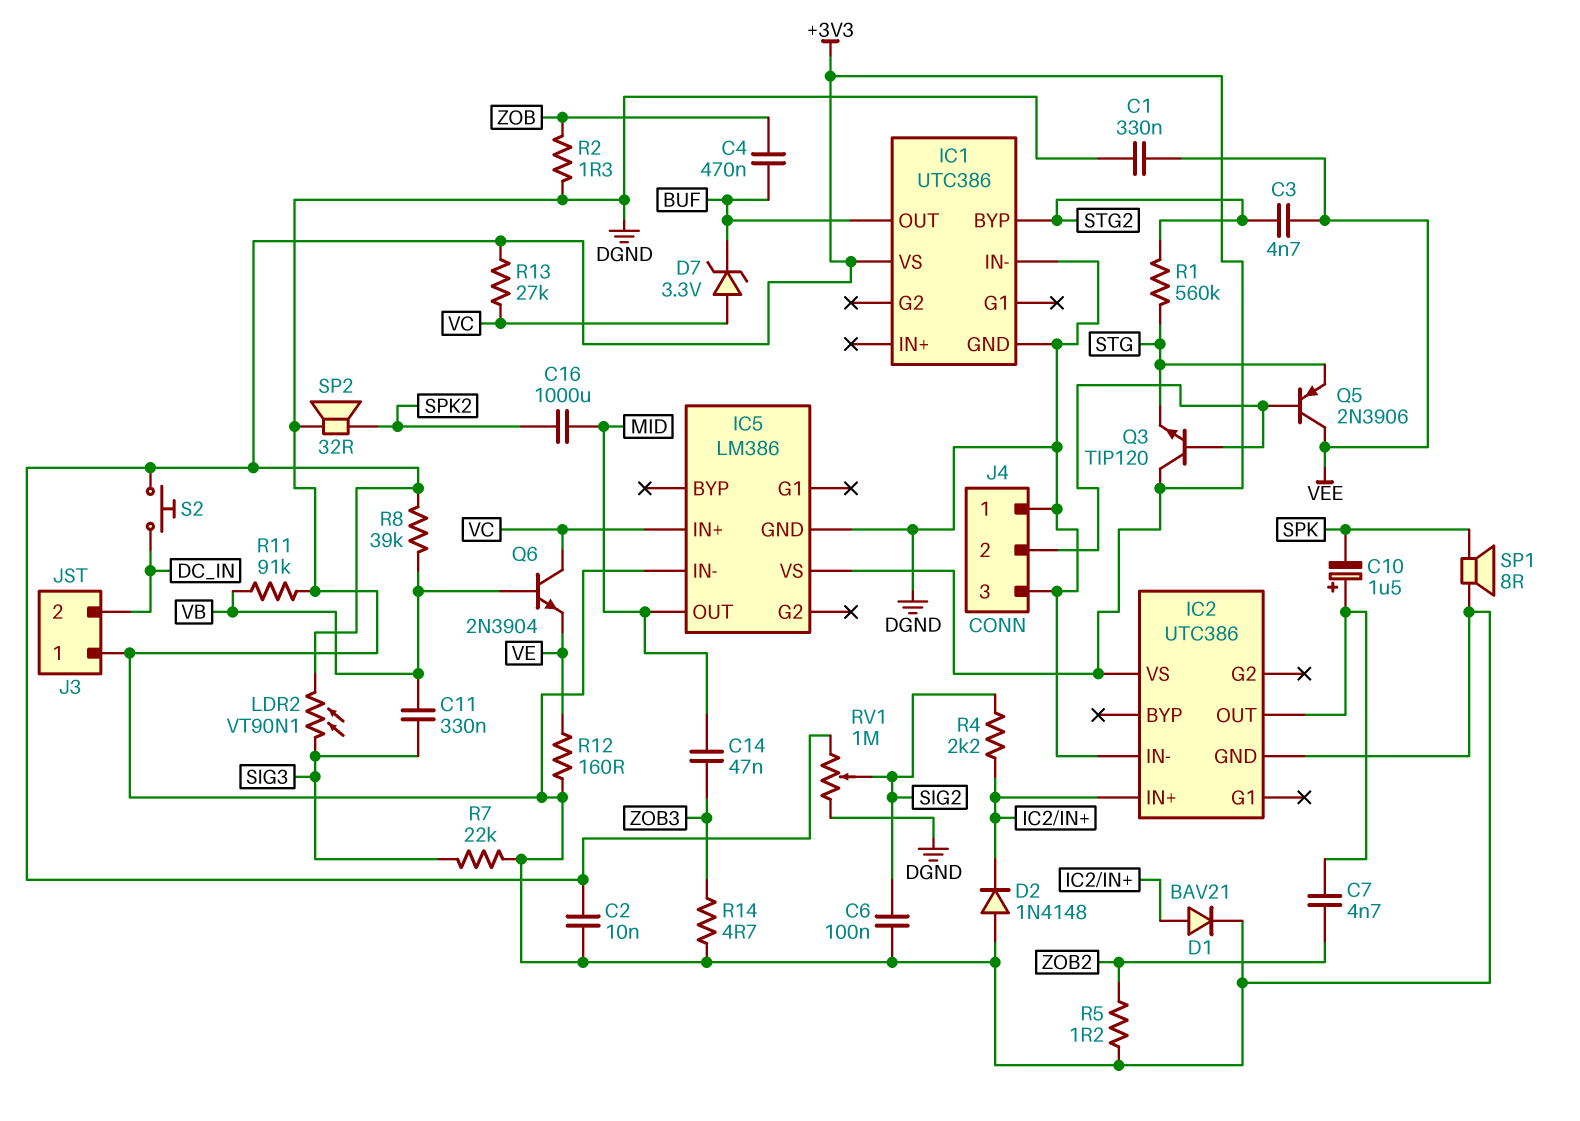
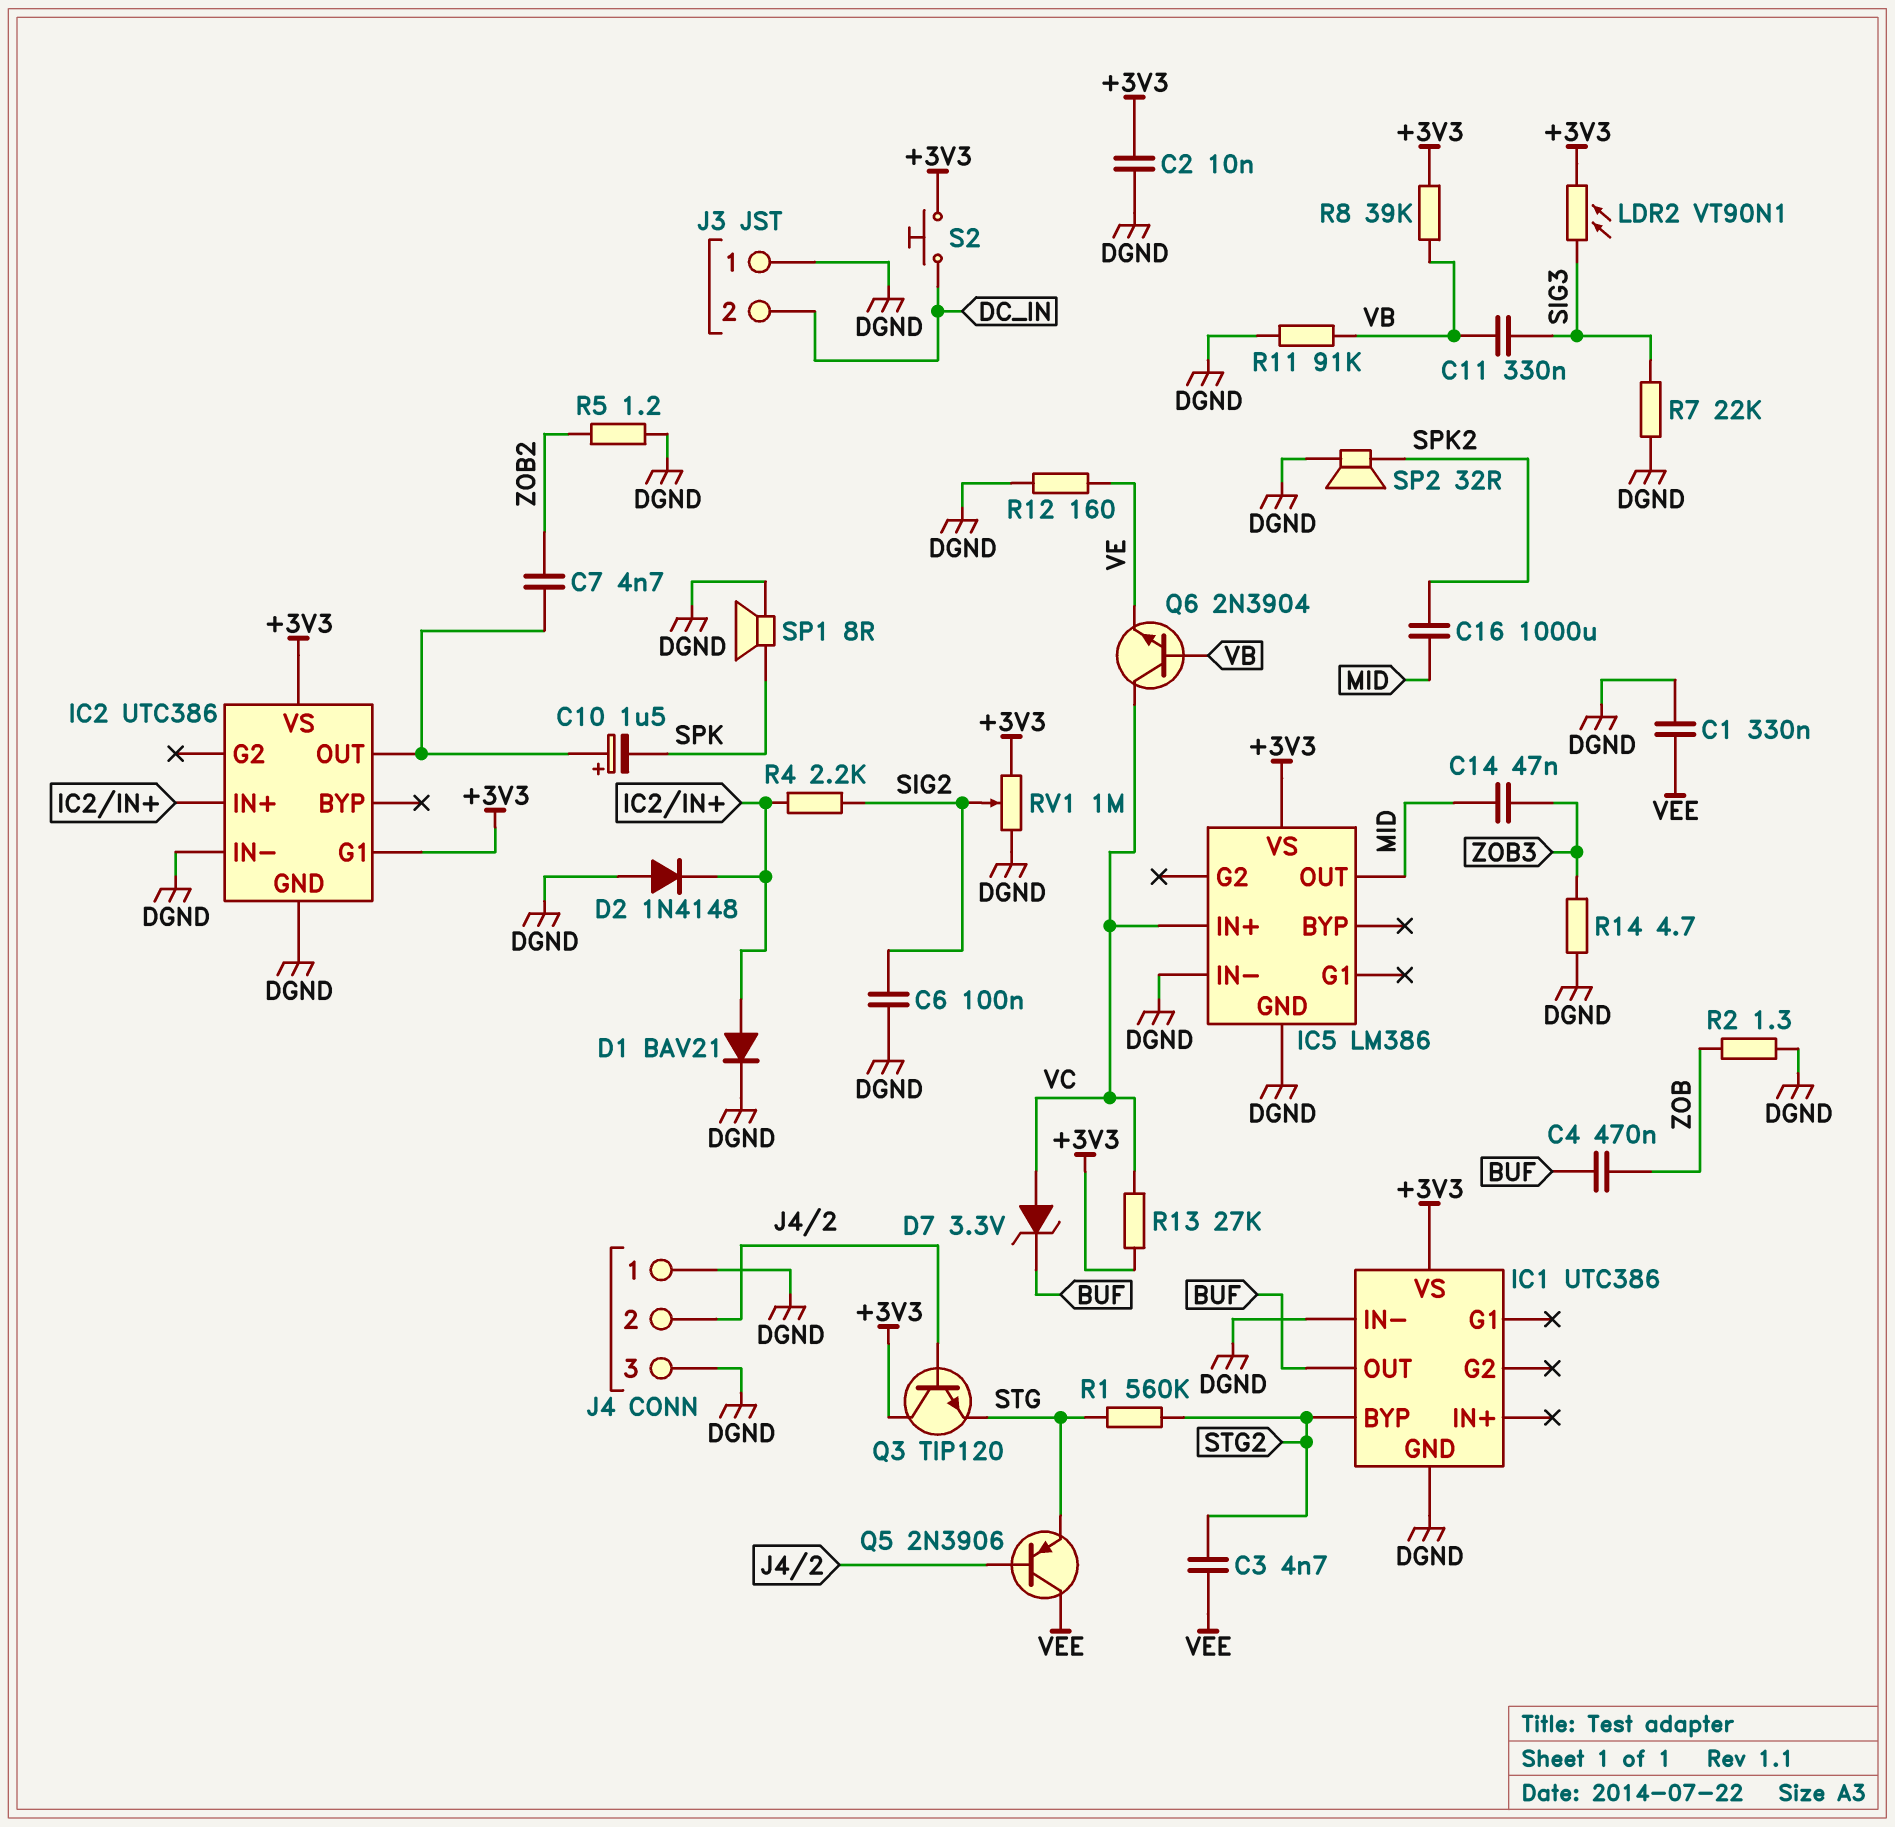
IC2 pin G1: none -> +3V3

